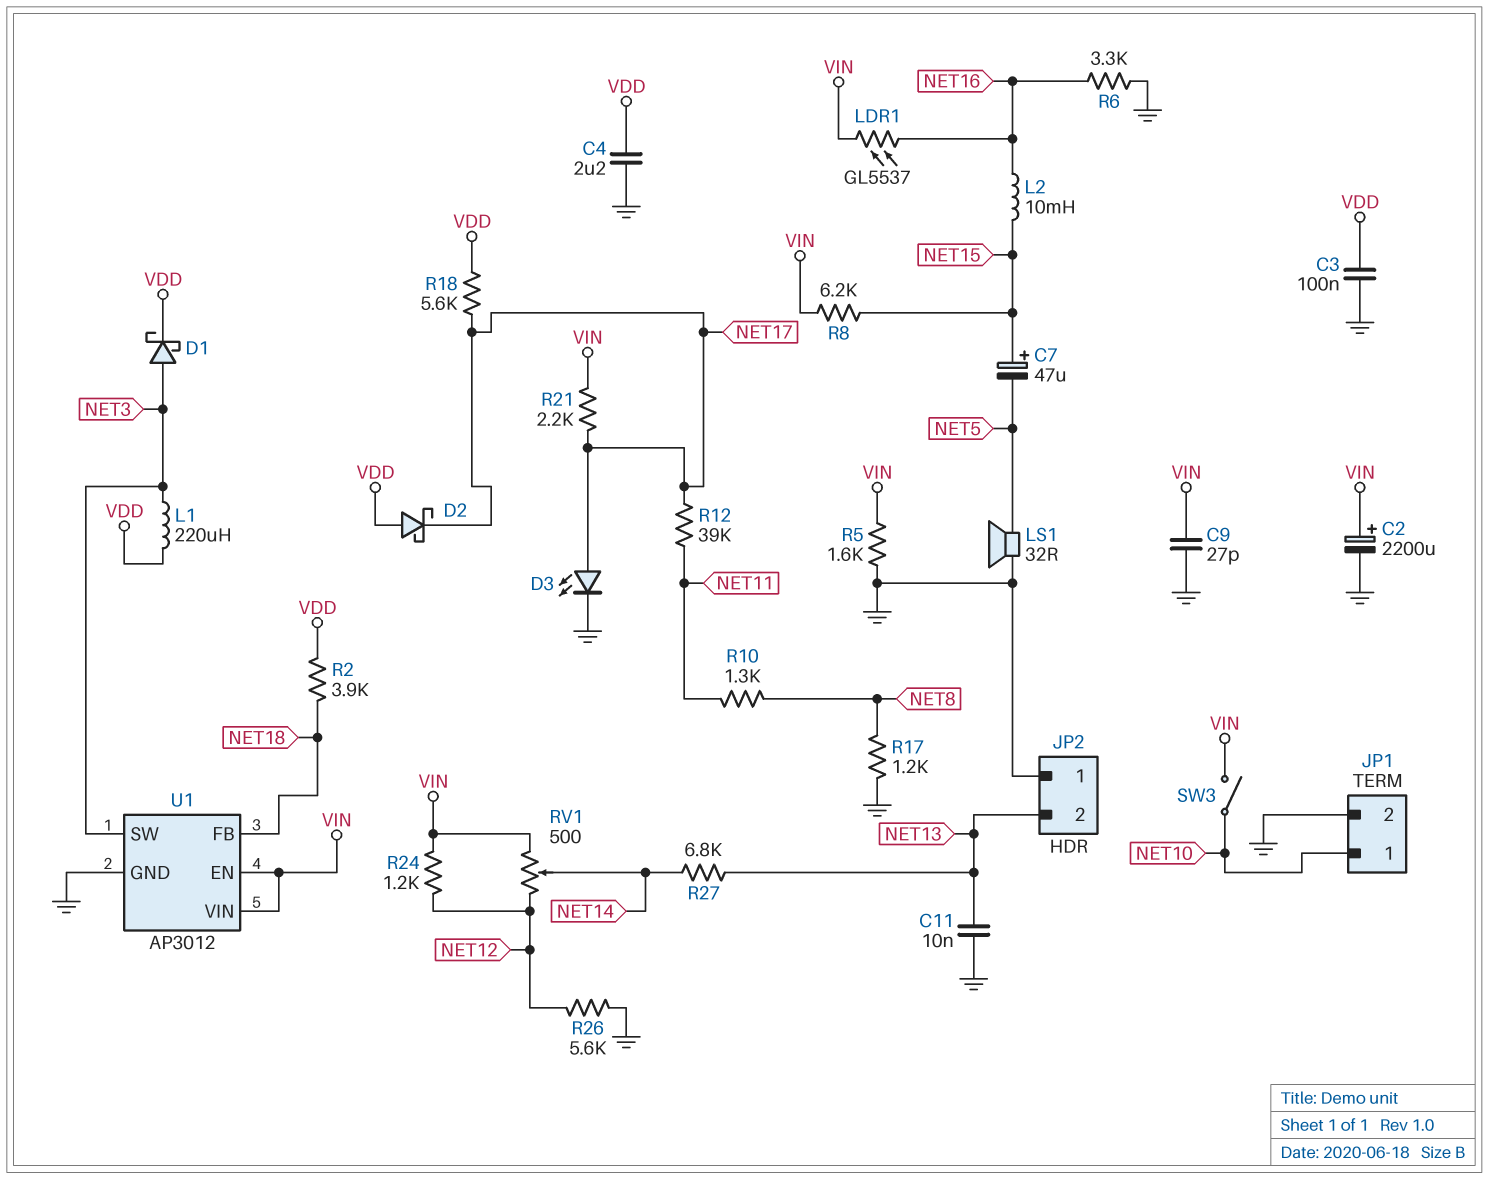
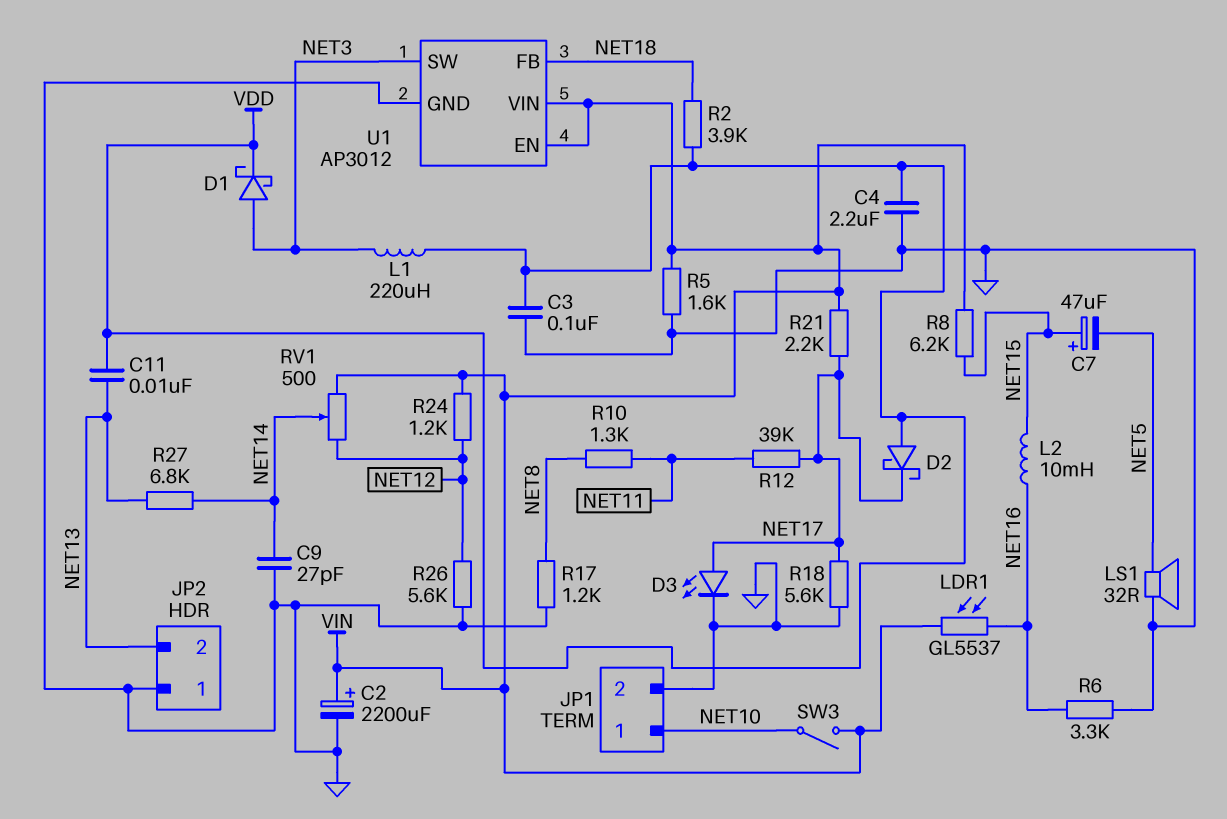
C9: 27pF (GND, VIN) -> 27pF (GND, NET14)
C11: 10nF (GND, NET13) -> 10nF (NET13, VDD)
R18: 5.6k (NET17, VDD) -> 5.6k (GND, NET17)

